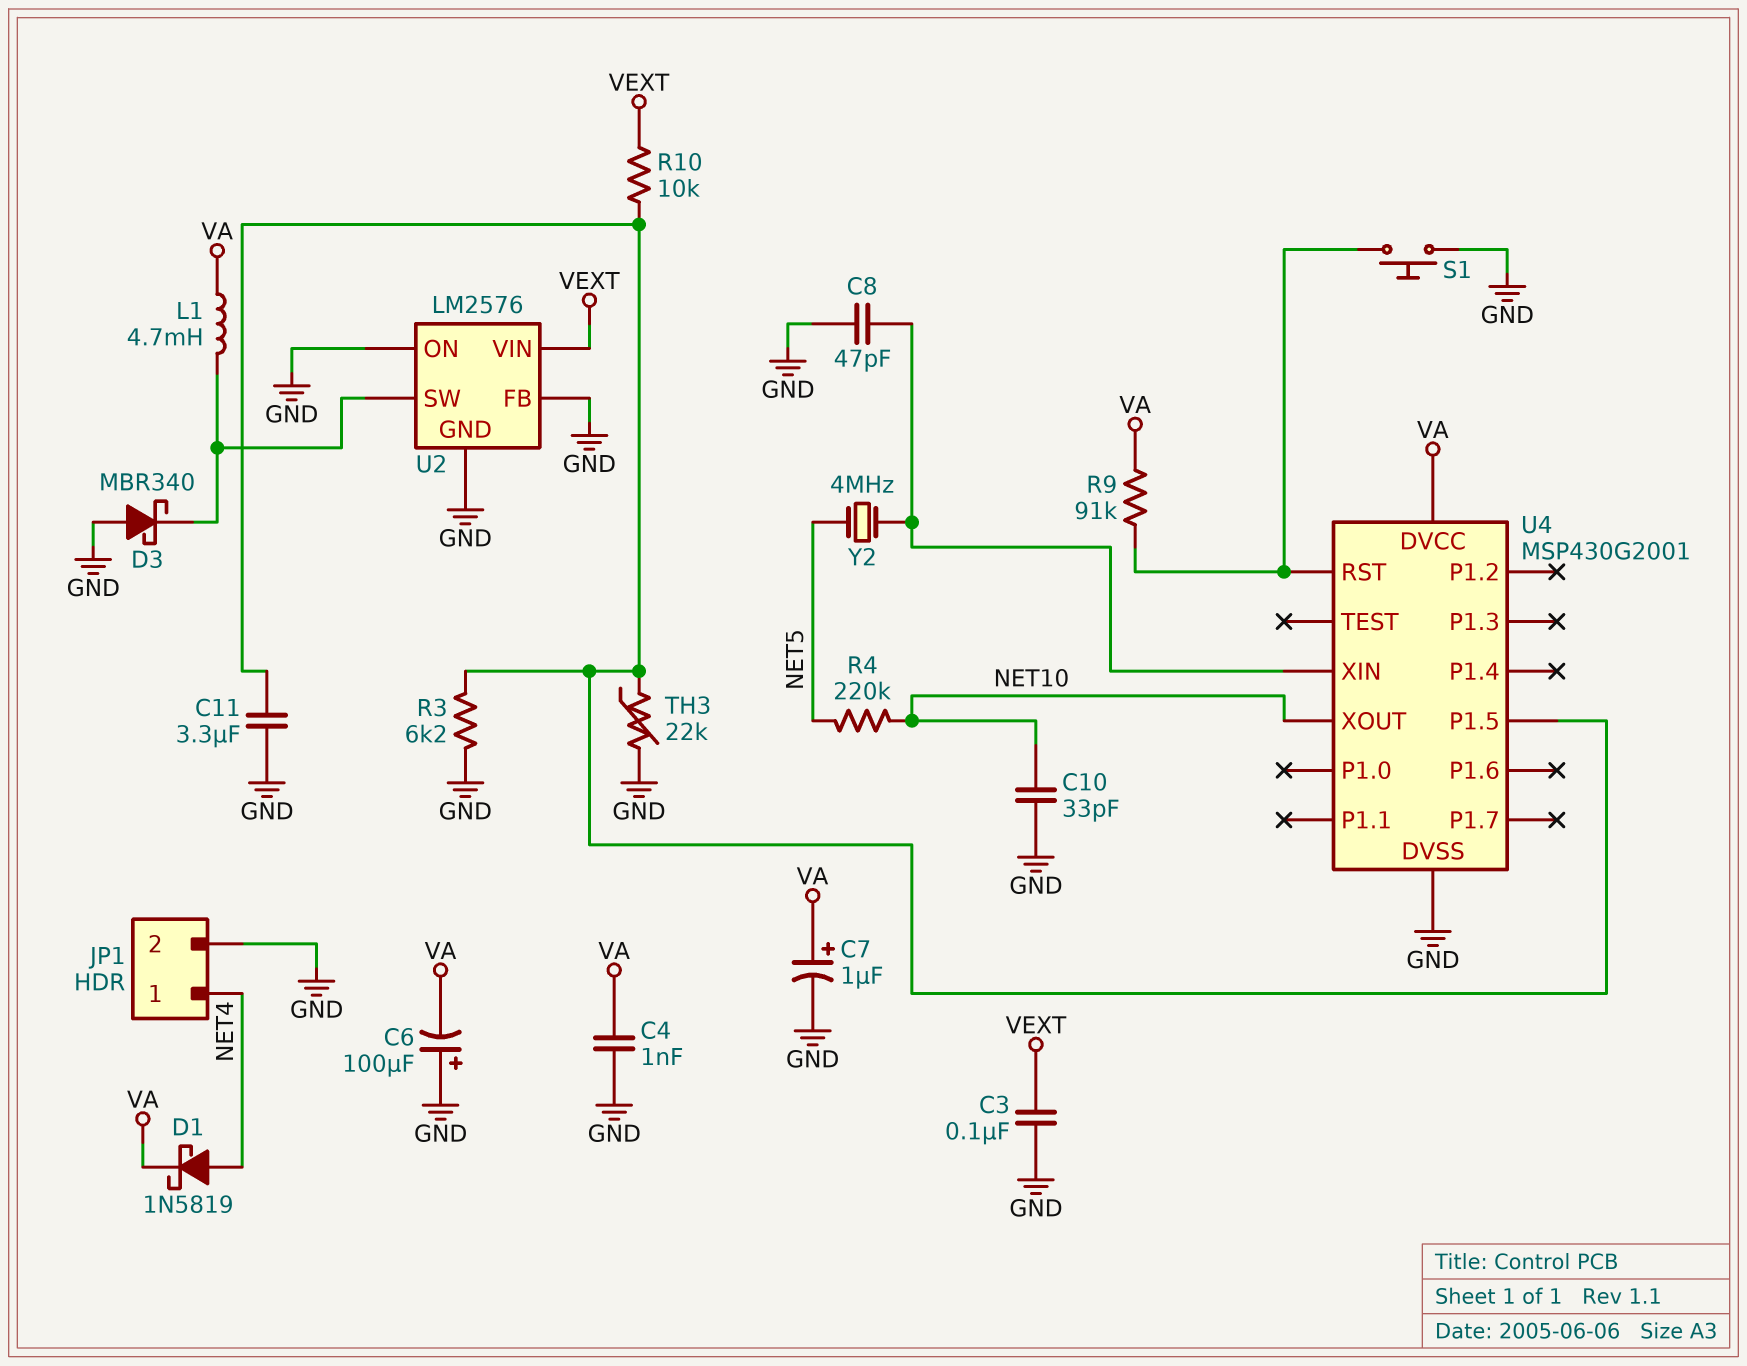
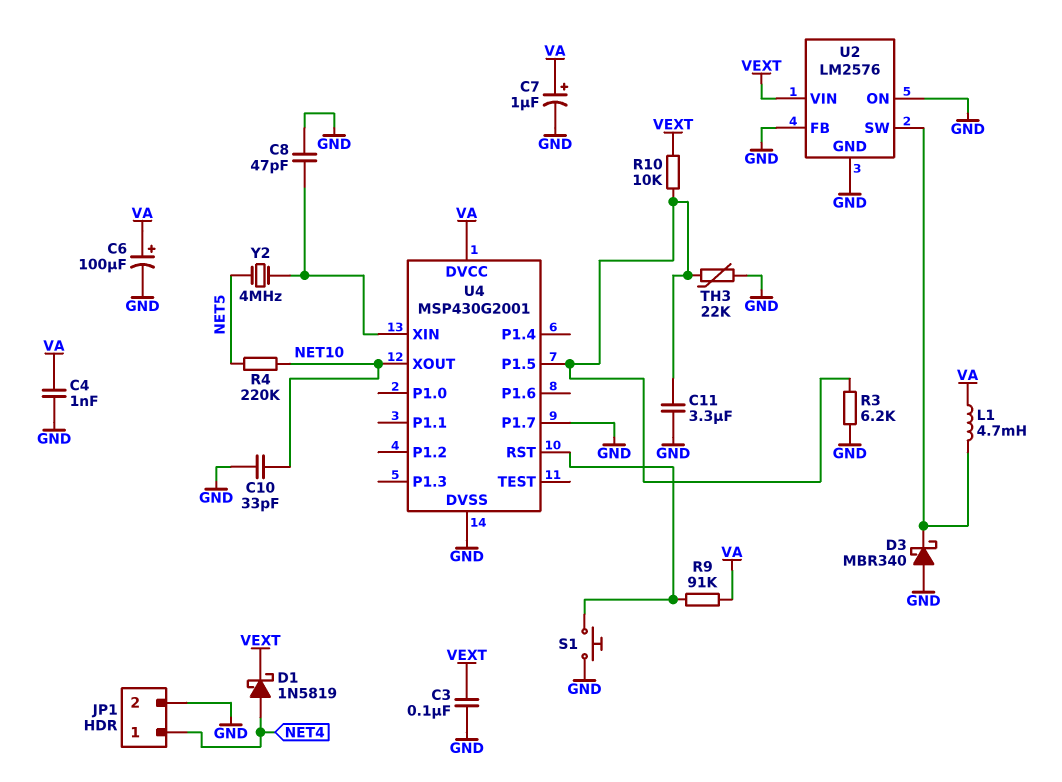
C6: 100uF (plus GND, minus VA) -> 100uF (plus VA, minus GND)
D1: schottky 1N5819 (A NET4, K VA) -> schottky 1N5819 (A NET4, K VEXT)
U4 pin P1.7: none -> GND

